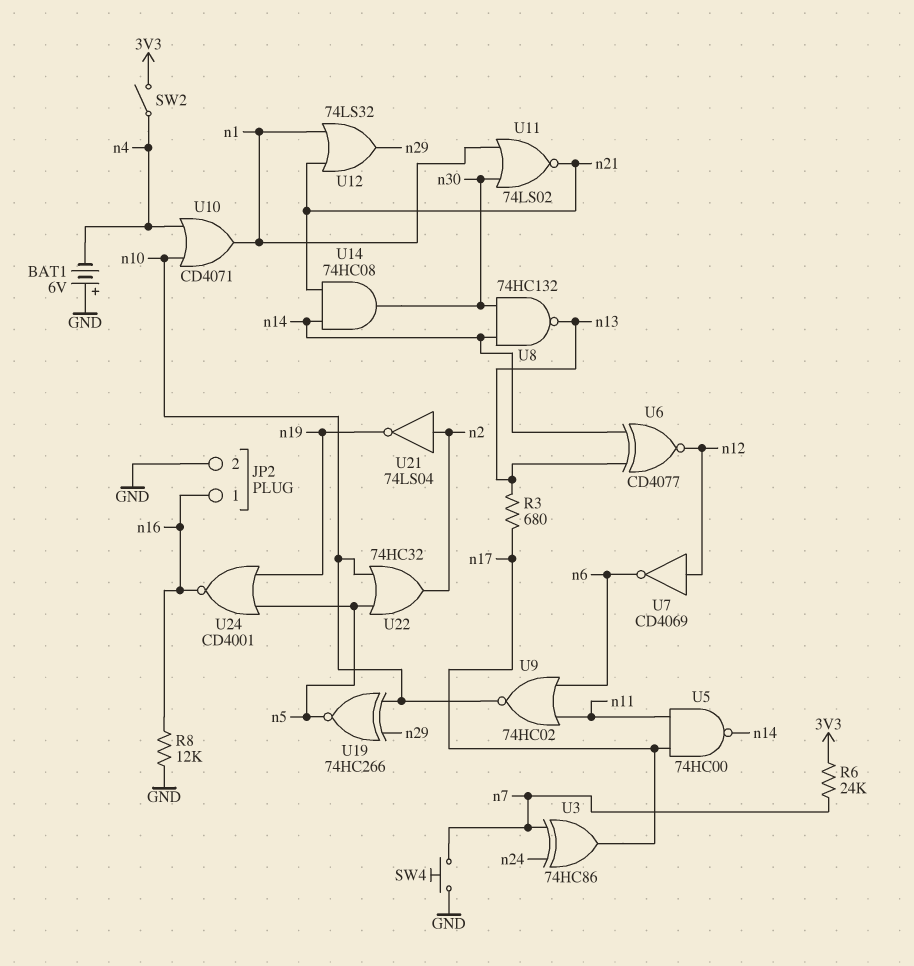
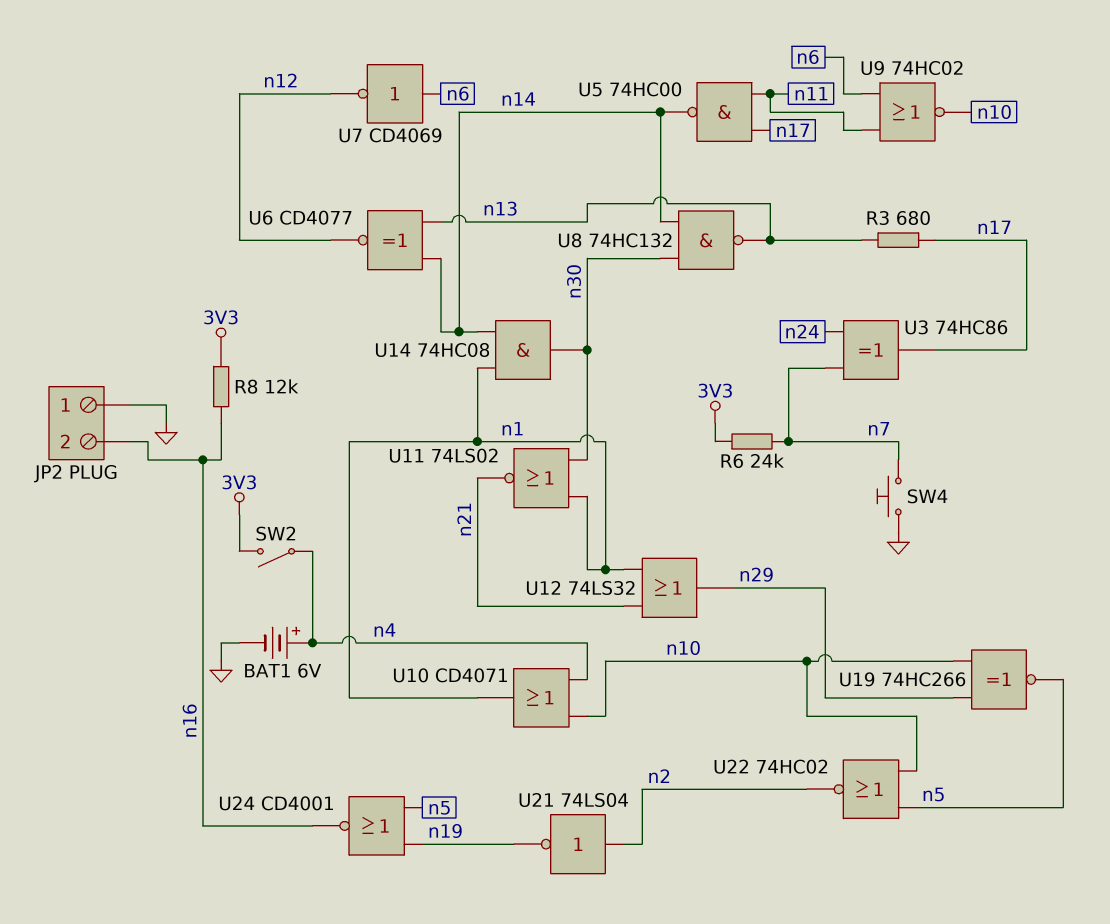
BAT1: 6V (plus GND, minus n4) -> 6V (plus n4, minus GND)
JP2 pin 1: n16 -> GND
JP2 pin 2: GND -> n16
R8: 12k (GND, n16) -> 12k (3V3, n16)
U7: NOT CD4069 (in n12, out n6) -> NOT CD4069 (in n6, out n12)
U14: AND 74HC08 (in n14, in n21, out n30) -> AND 74HC08 (in n1, in n14, out n30)
U22: OR 74HC32 (in n5, in n10, out n2) -> NOR 74HC02 (in n5, in n10, out n2)

